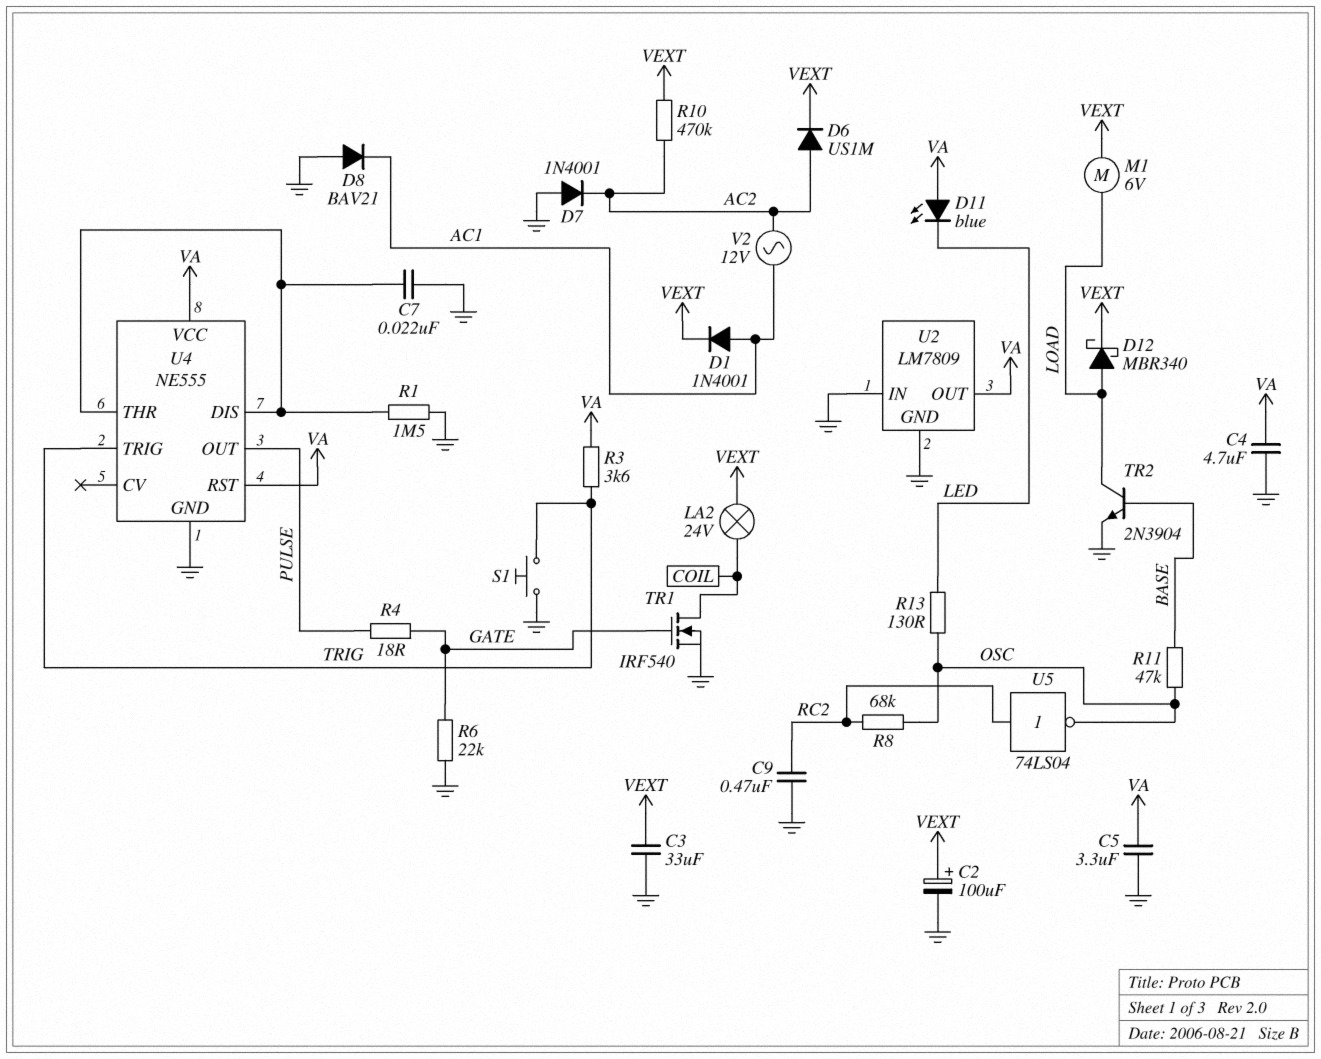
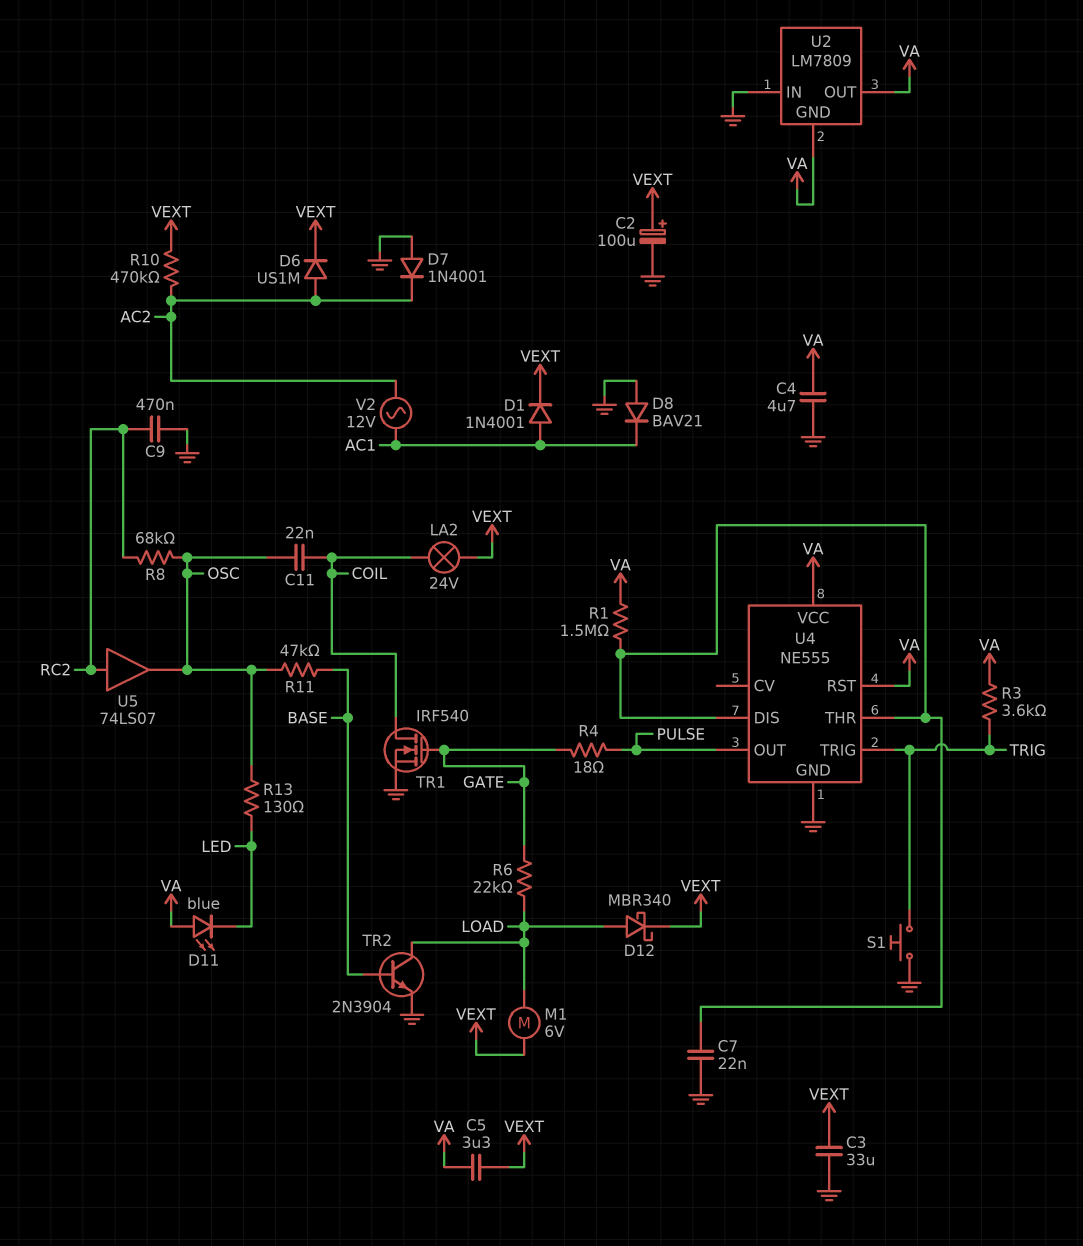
C5: 3.3uF (GND, VA) -> 3.3uF (VA, VEXT)
C11: none -> 22nF (COIL, OSC)
R1: 1.5M (GND, U4/DIS) -> 1.5M (U4/DIS, VA)
R6: 22k (GATE, GND) -> 22k (GATE, LOAD)
U2 pin GND: GND -> VA
U5: NOT 74LS04 (in RC2, out OSC) -> buffer 74LS07 (in RC2, out OSC)

